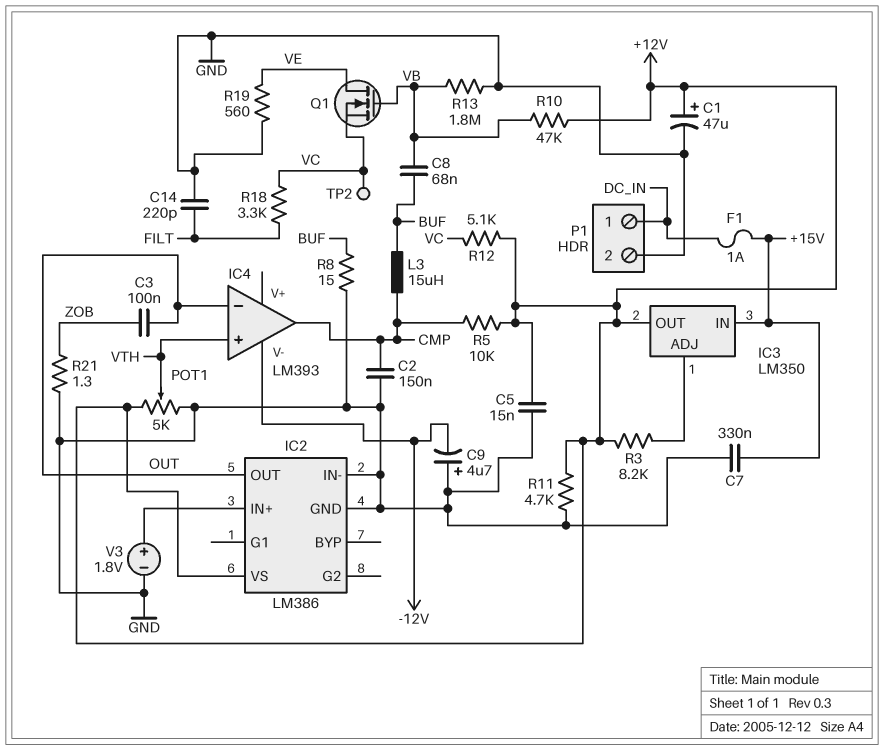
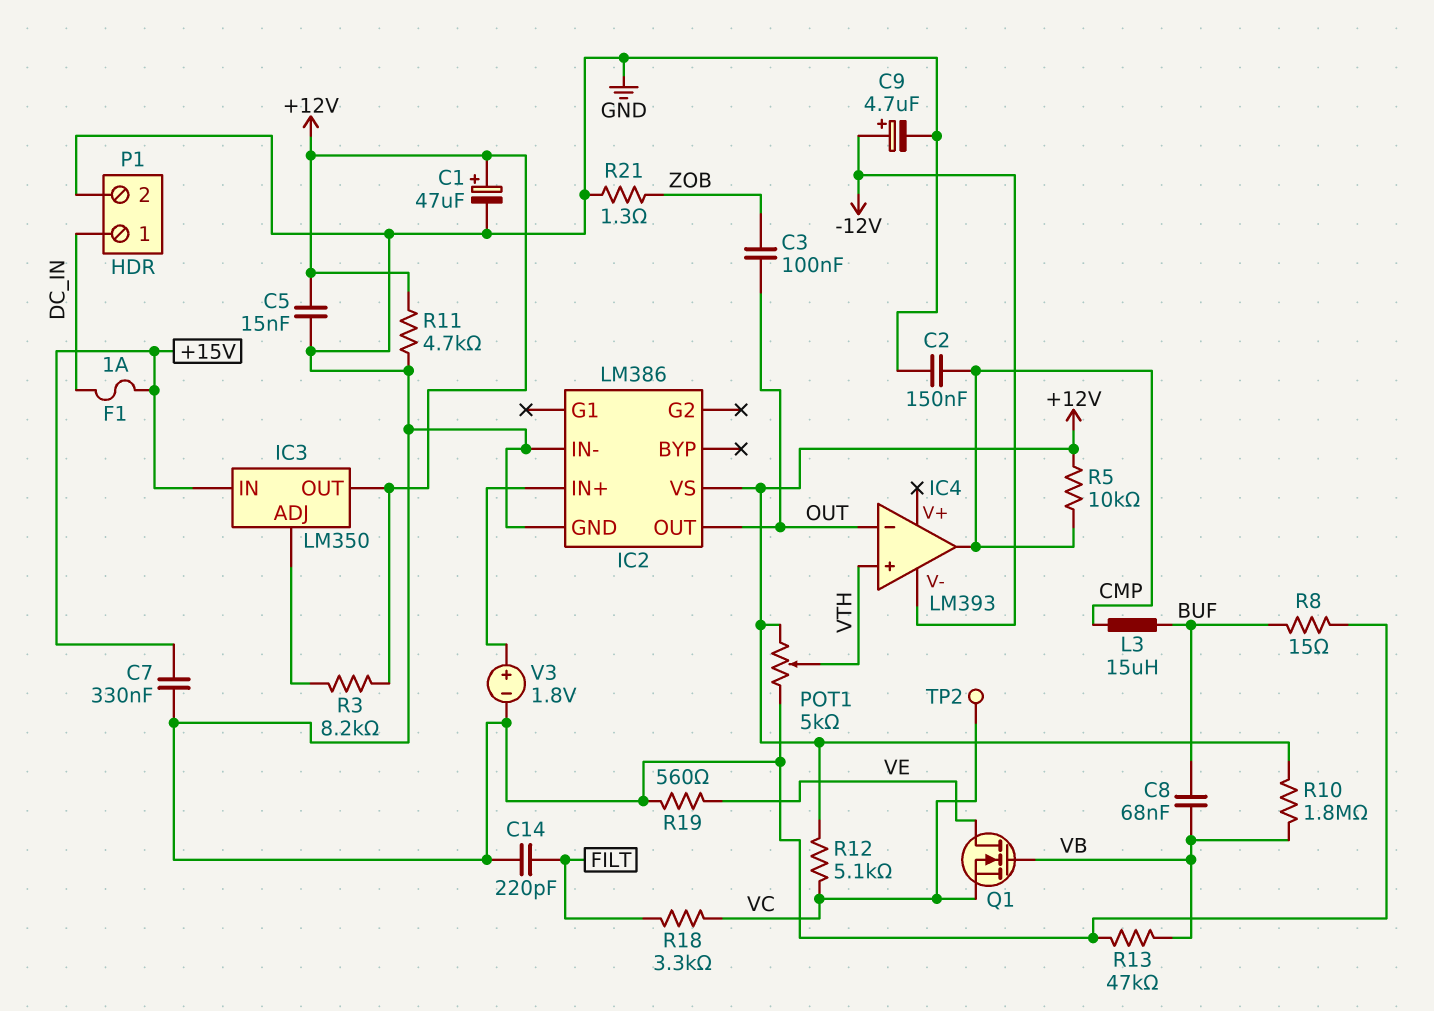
C9: 4.7uF (plus GND, minus -12V) -> 4.7uF (plus -12V, minus GND)
R10: 47k (+12V, VB) -> 1.8M (+12V, VB)
R13: 1.8M (GND, VB) -> 47k (GND, VB)

